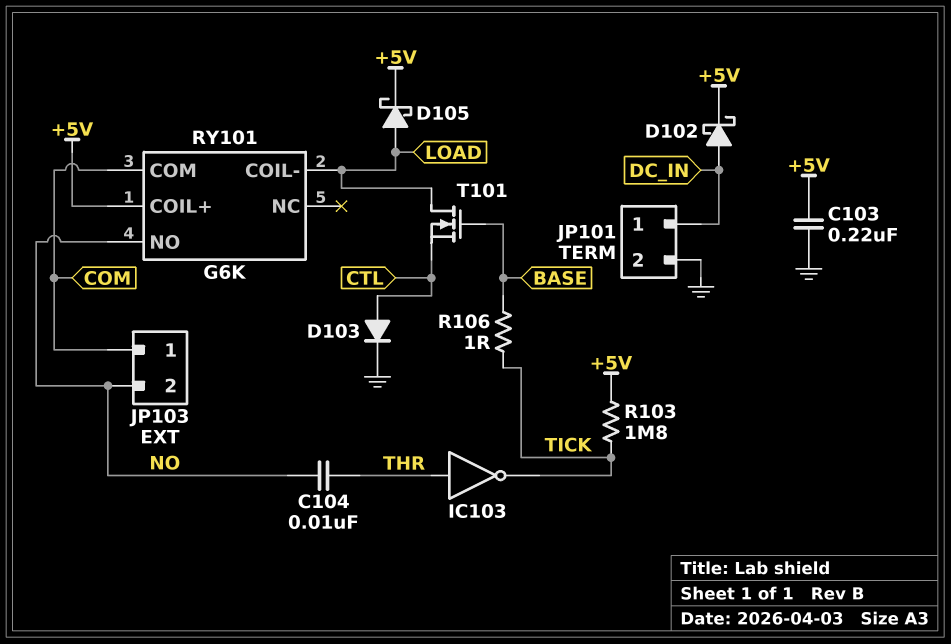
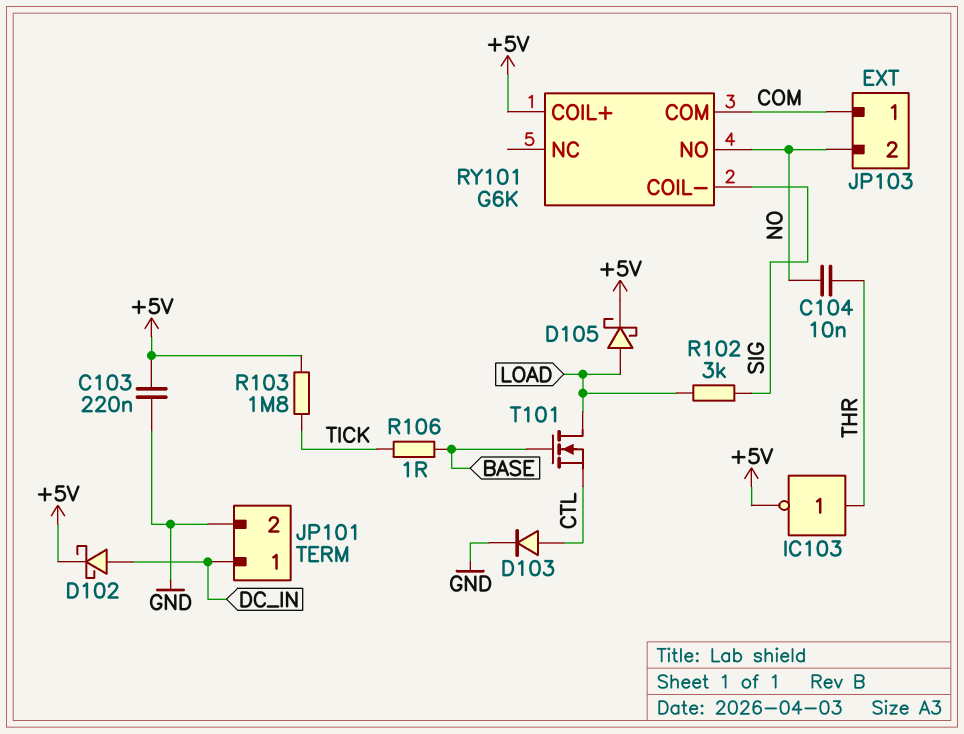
IC103: NOT (in THR, out TICK) -> NOT (in THR, out +5V)
R102: none -> 3k (LOAD, SIG)
RY101 pin COIL-: LOAD -> SIG

